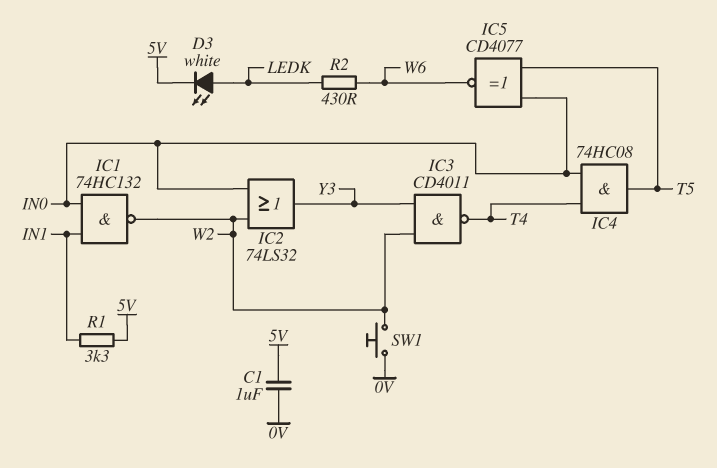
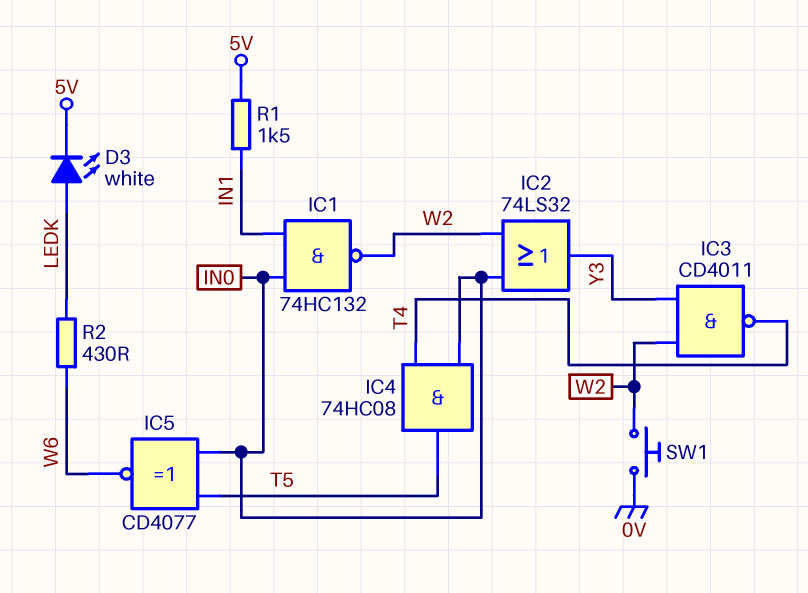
C1: 1uF (0V, 5V) -> none
R1: 3.3k (5V, IN1) -> 1.5k (5V, IN1)

